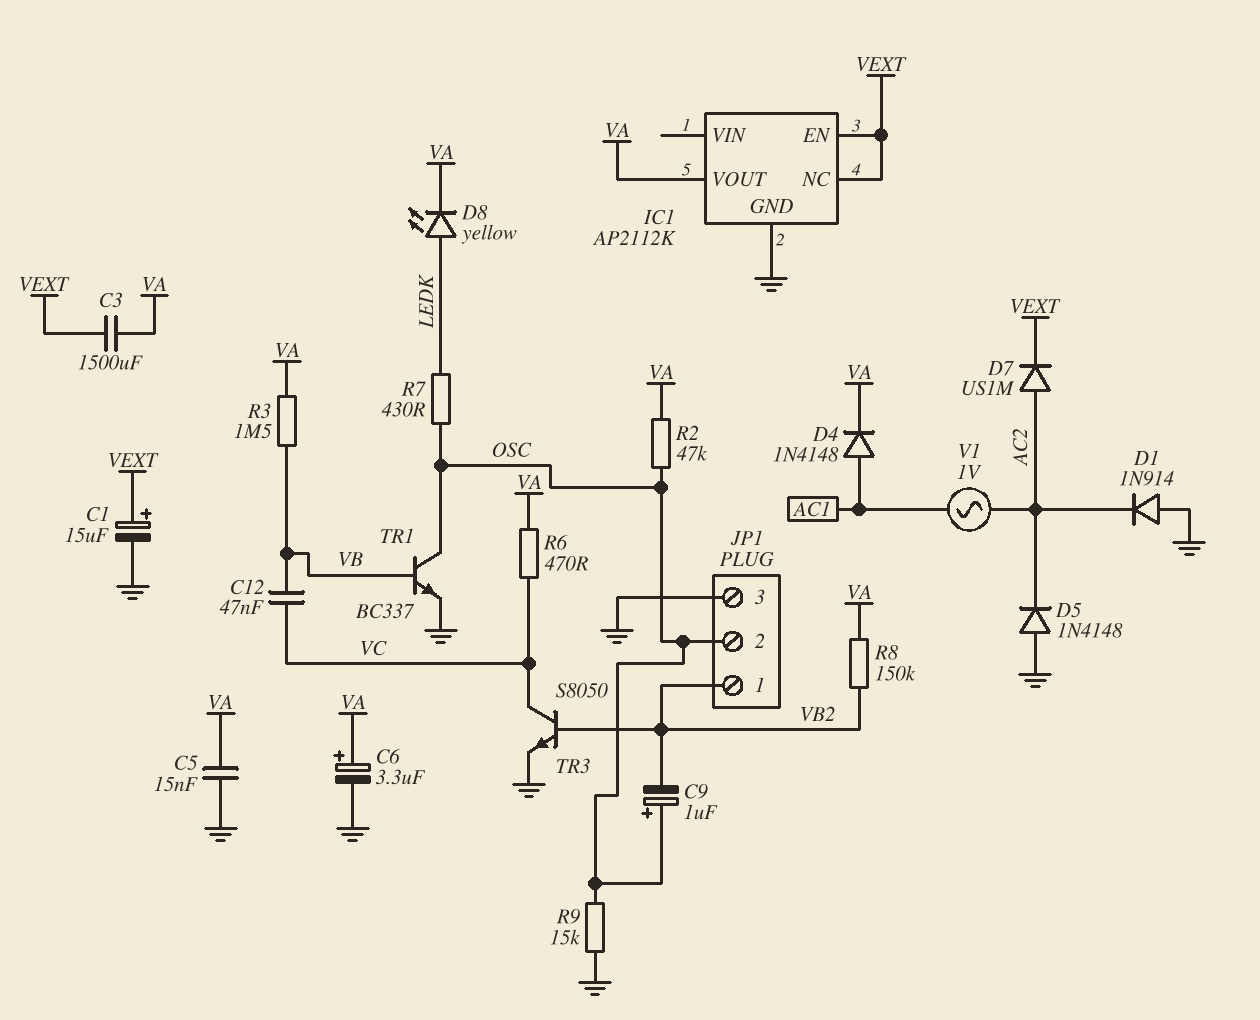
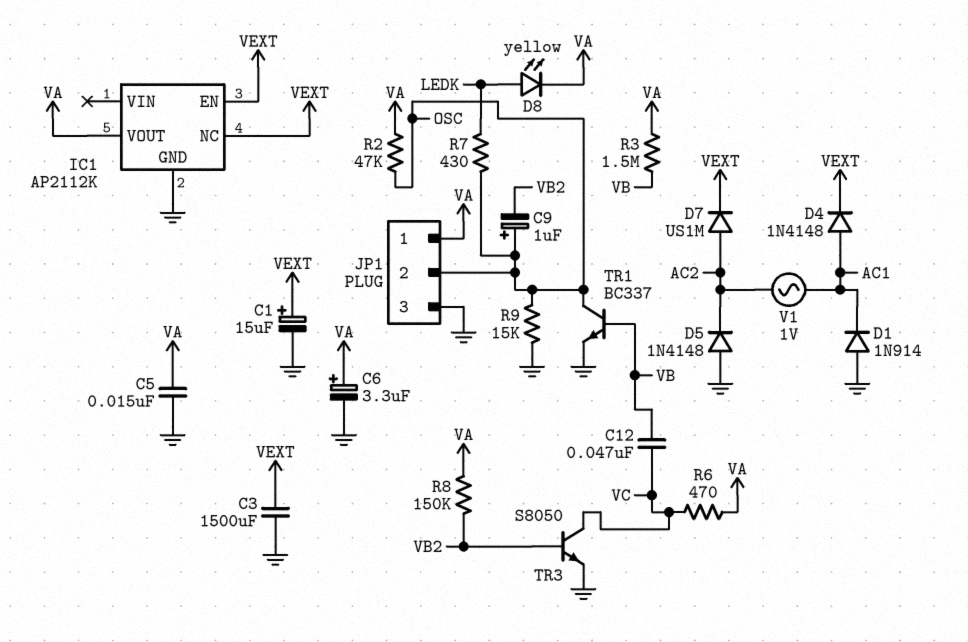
C3: 1500uF (VA, VEXT) -> 1500uF (GND, VEXT)
D1: diode 1N914 (A GND, K AC2) -> diode 1N914 (A GND, K AC1)
D4: diode 1N4148 (A AC1, K VA) -> diode 1N4148 (A AC1, K VEXT)
JP1 pin 1: VB2 -> VA

